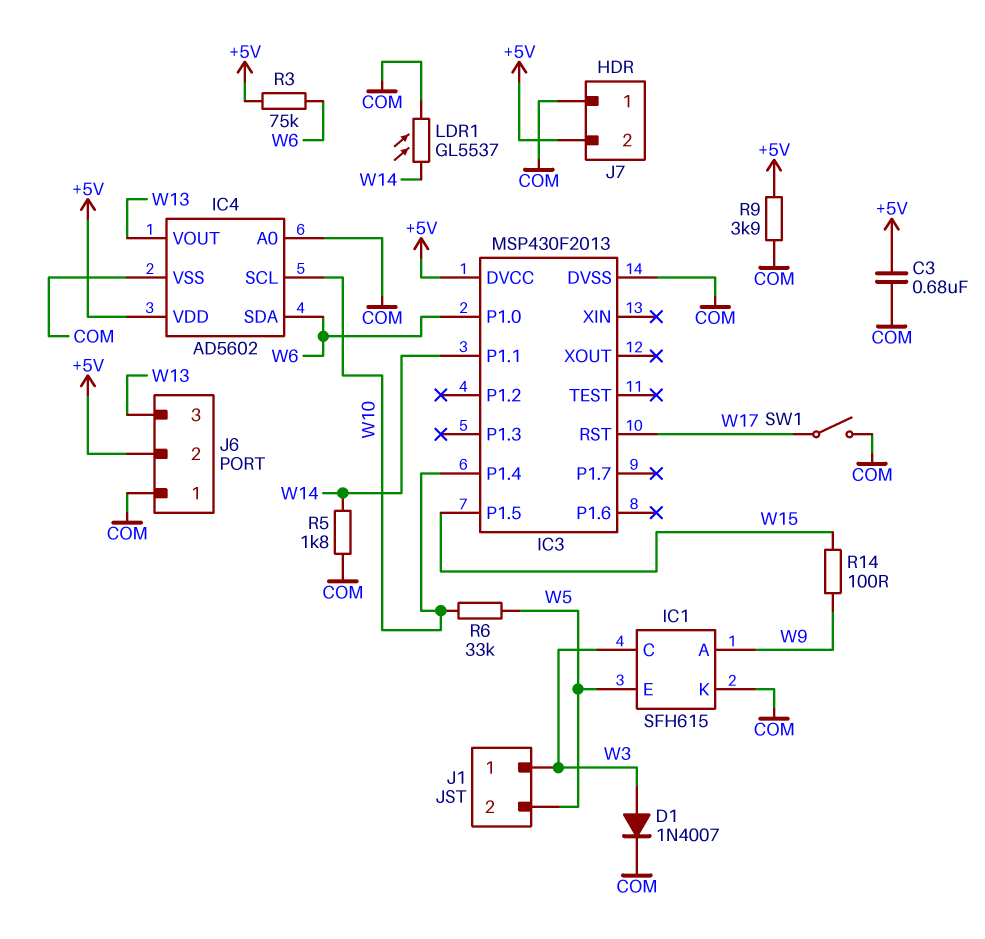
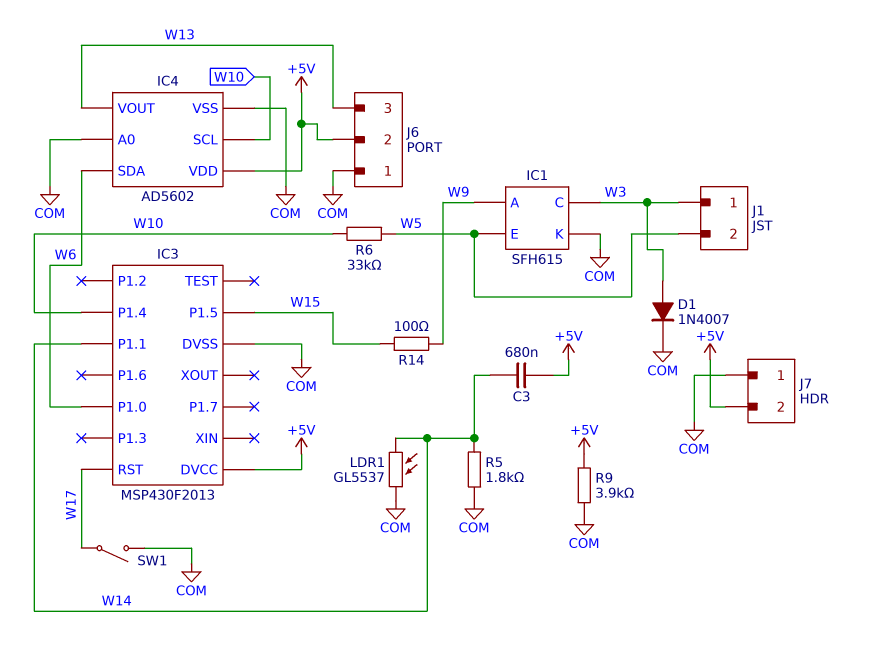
C3: 680nF (+5V, COM) -> 680nF (+5V, W14)
R3: 75k (+5V, W6) -> none

